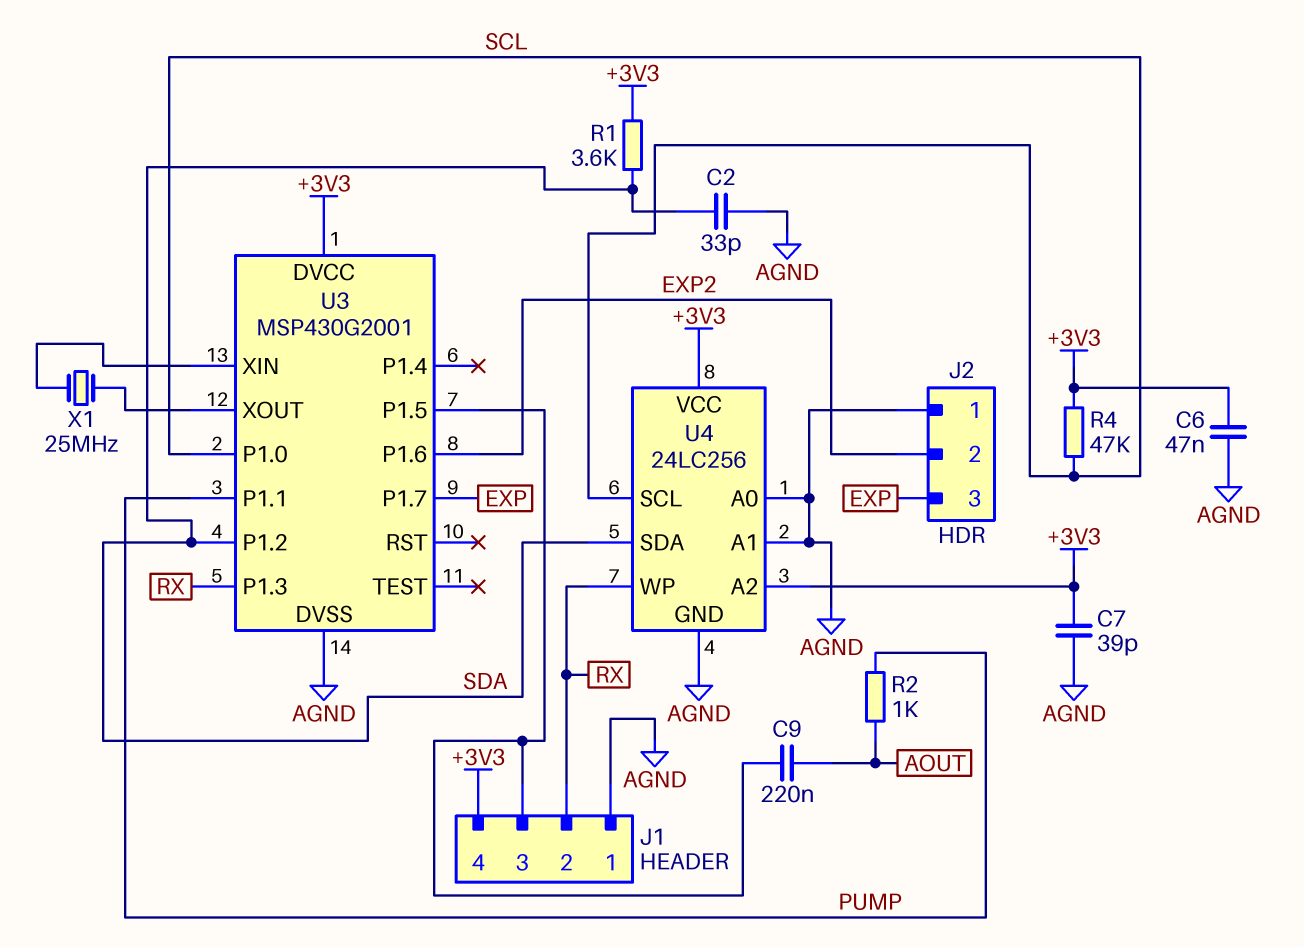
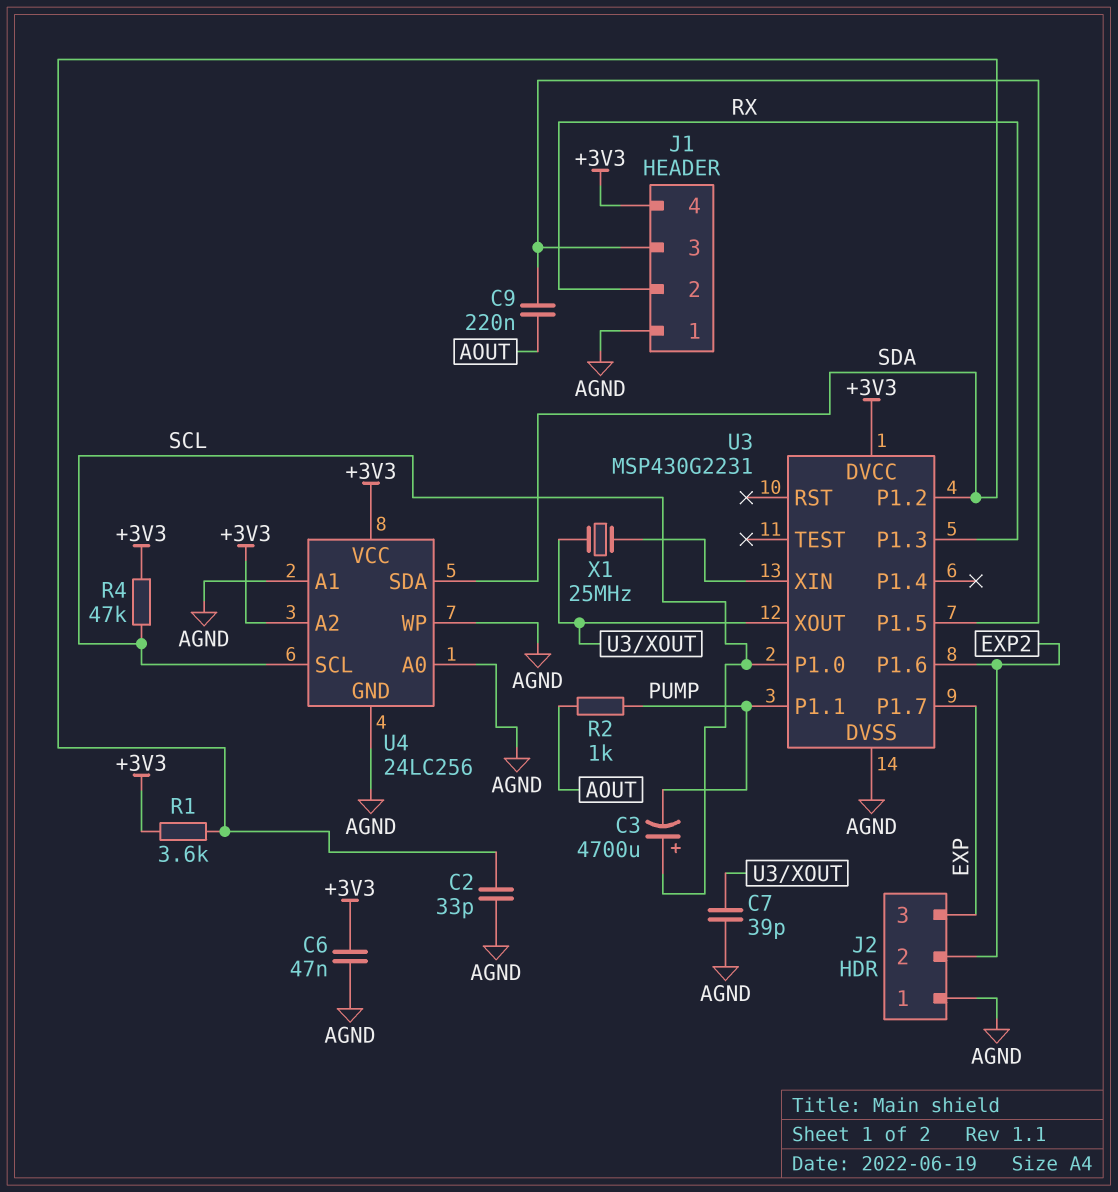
C3: none -> 4700uF (plus SCL, minus PUMP)
C7: 39pF (+3V3, AGND) -> 39pF (AGND, U3/XOUT)
U3: MSP430G2001 -> MSP430G2231
U4 pin WP: RX -> AGND

